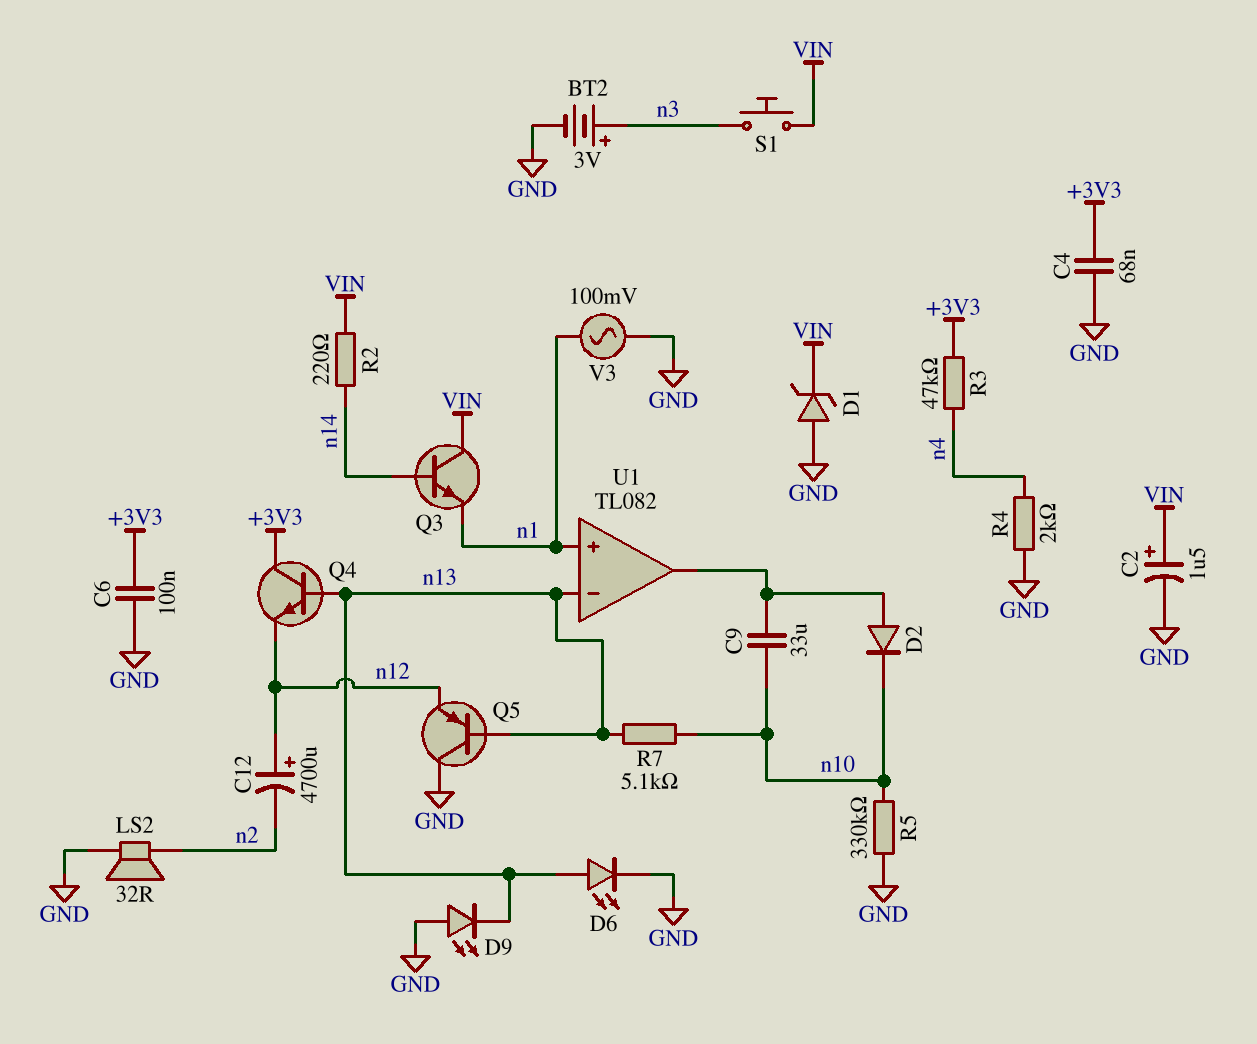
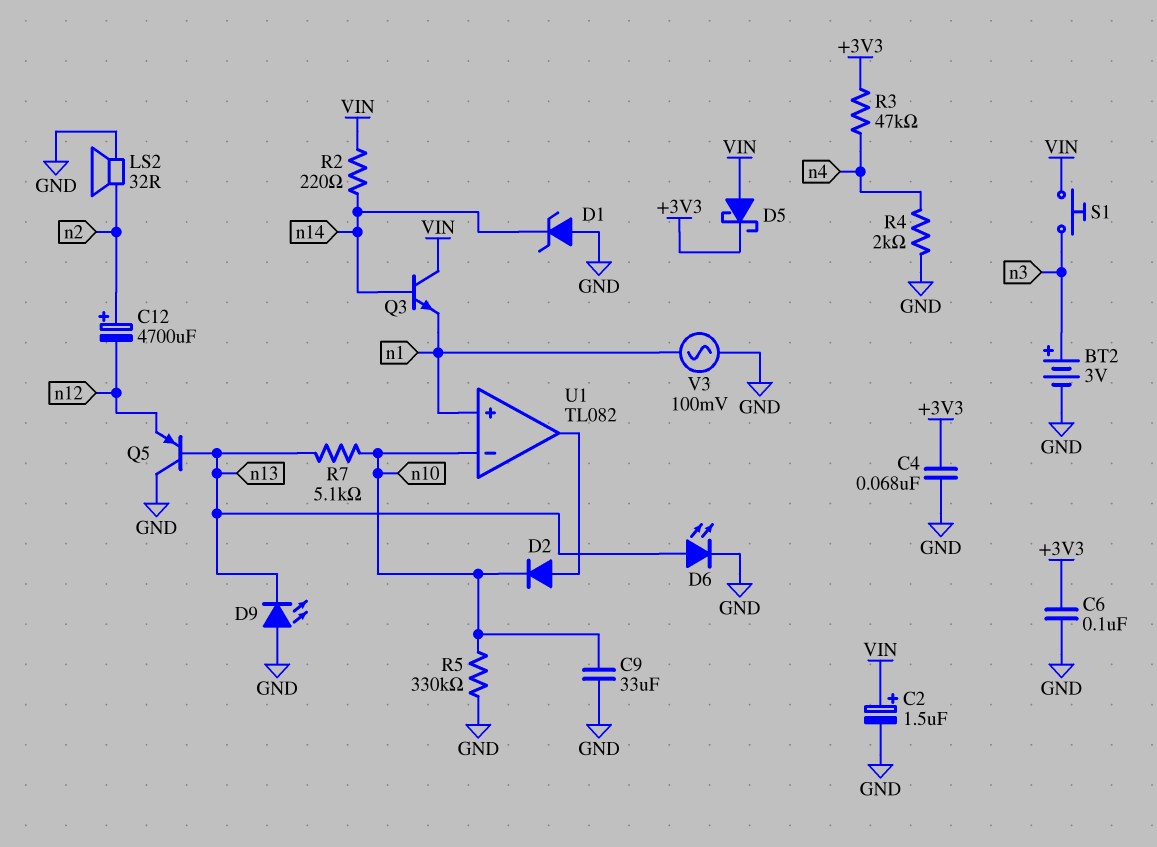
C9: 33uF (U1/out, n10) -> 33uF (GND, n10)
C12: 4700uF (plus n12, minus n2) -> 4700uF (plus n2, minus n12)
D1: zener (A GND, K VIN) -> zener (A GND, K n14)
D5: none -> schottky (A VIN, K +3V3)
Q4: NPN (B n13, C +3V3, E n12) -> none
U1 pin in-: n13 -> n10

